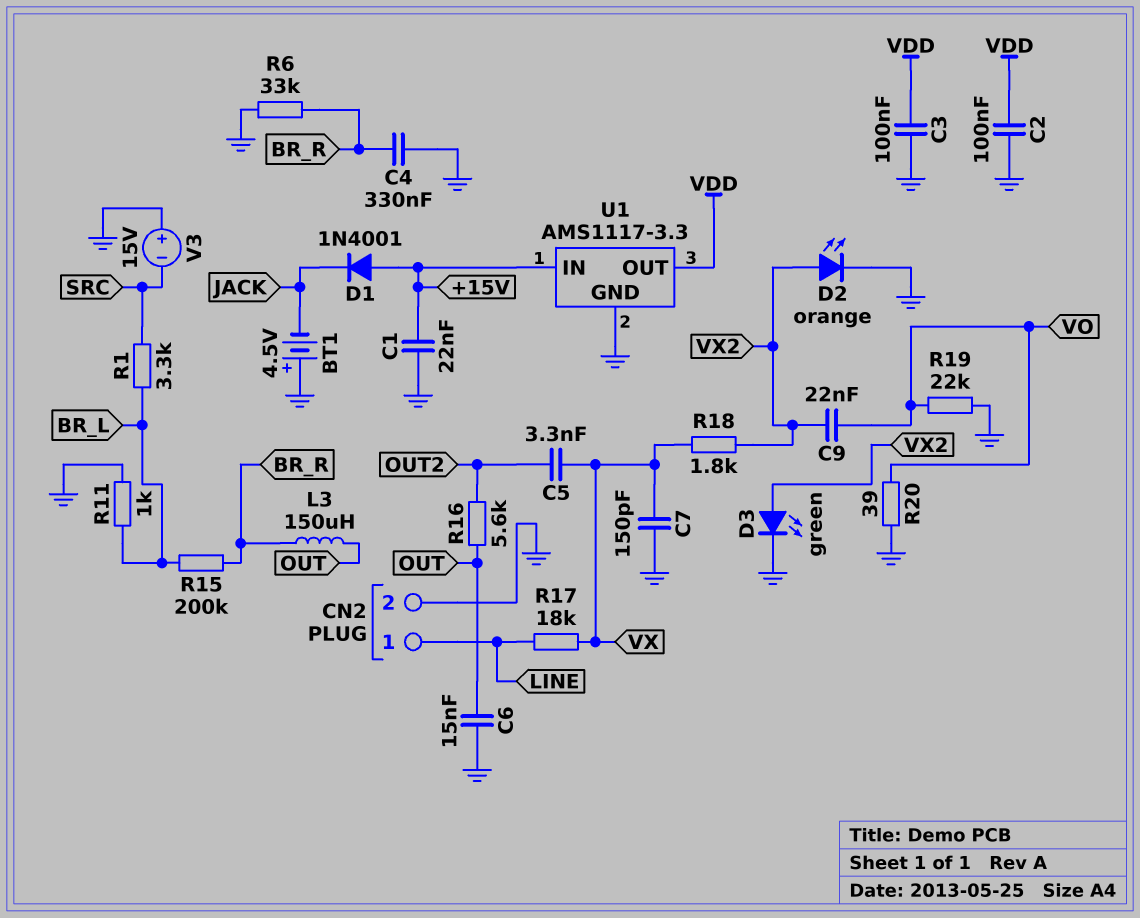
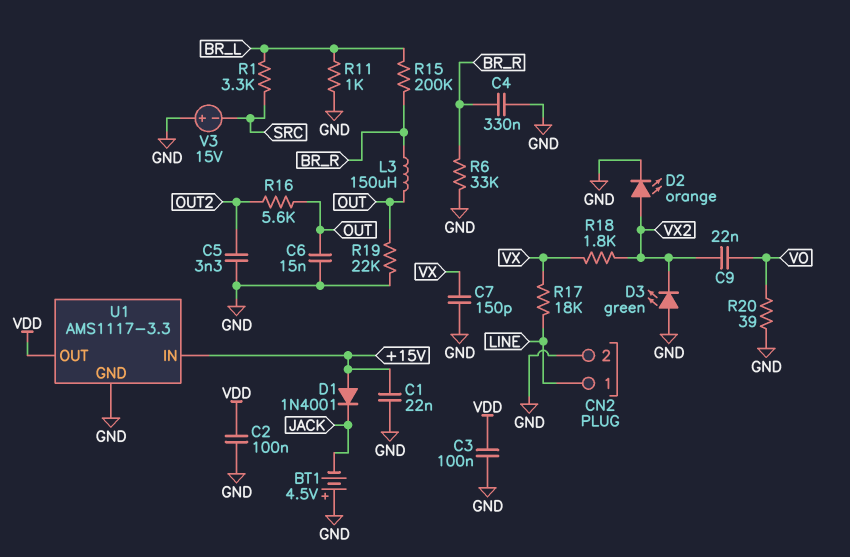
C5: 3.3nF (OUT2, VX) -> 3.3nF (GND, OUT2)
D3: LED green (A VX2, K GND) -> LED green (A GND, K VX2)
R19: 22k (GND, VO) -> 22k (GND, OUT)

